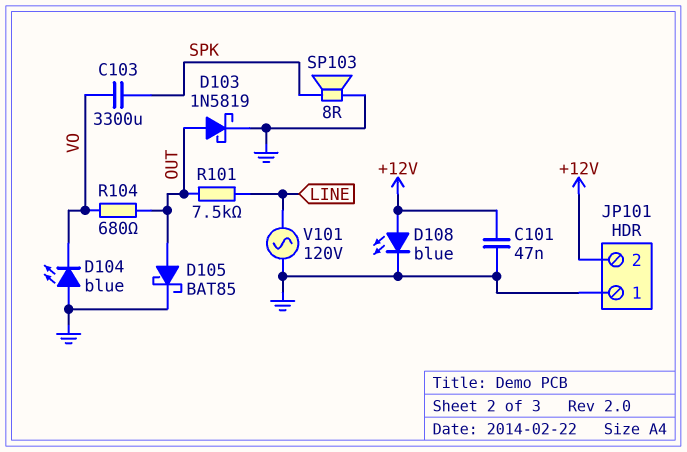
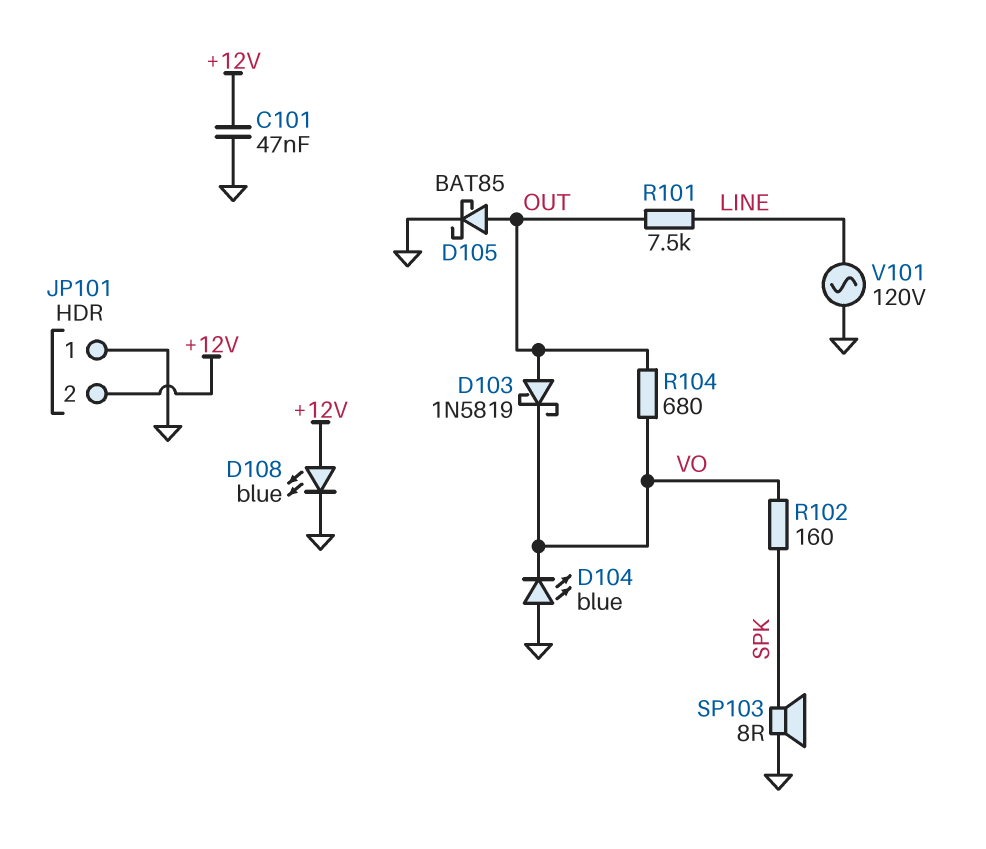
C103: 3300uF (SPK, VO) -> none
D103: schottky 1N5819 (A OUT, K GND) -> schottky 1N5819 (A OUT, K VO)
R102: none -> 160 (SPK, VO)

